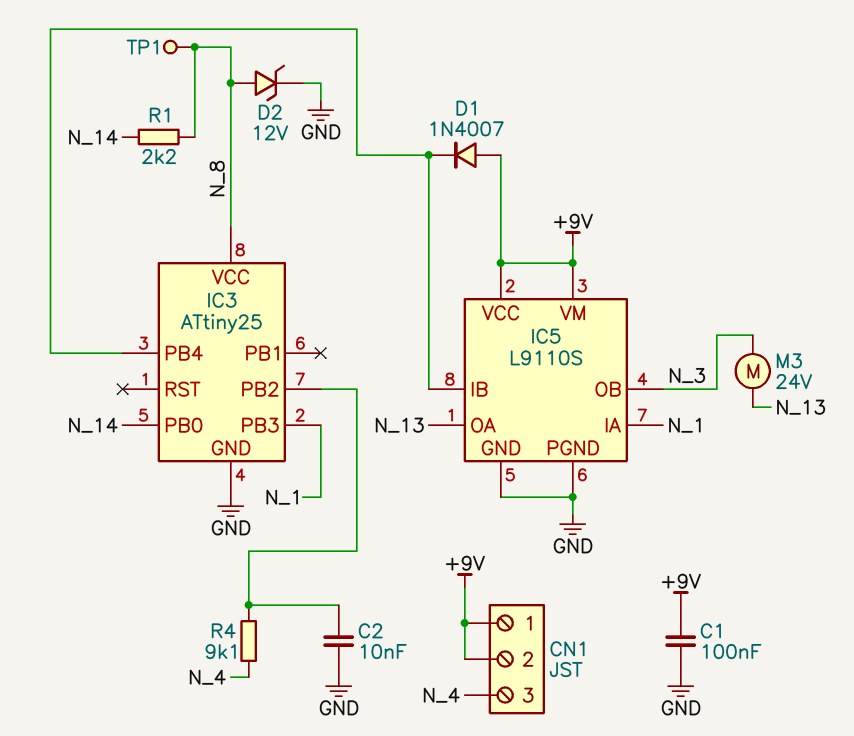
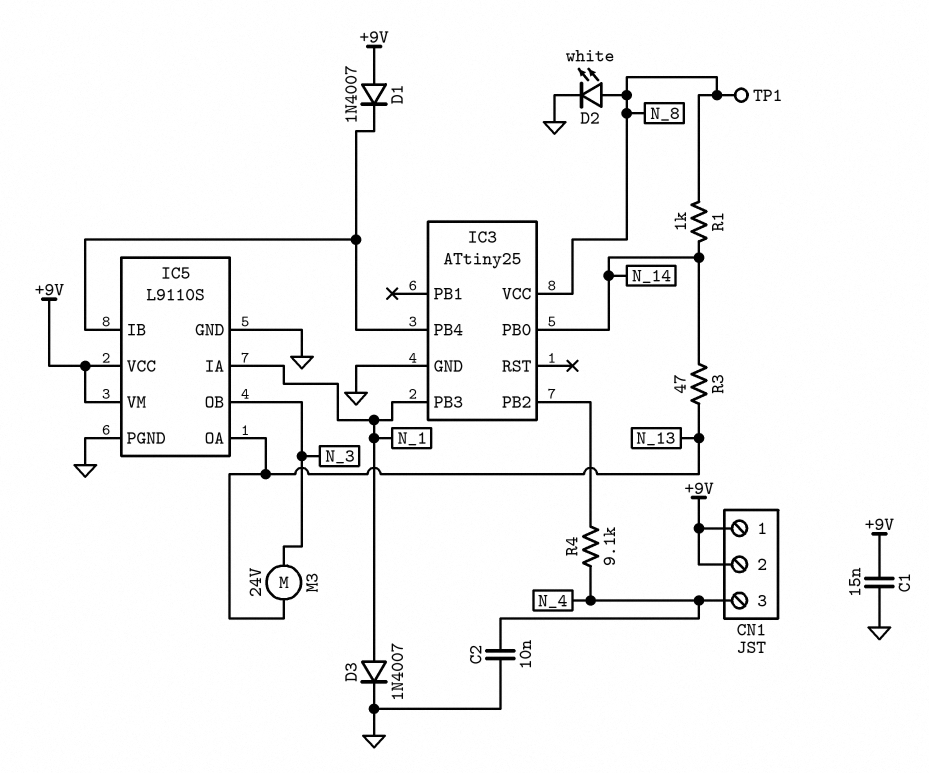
C1: 100nF (+9V, GND) -> 15nF (+9V, GND)
C2: 10nF (GND, IC3/PB2) -> 10nF (GND, N_4)
D2: zener 12V (A N_8, K GND) -> LED white (A N_8, K GND)
D3: none -> diode 1N4007 (A N_1, K GND)
R1: 2.2k (N_8, N_14) -> 1k (N_8, N_14)
R3: none -> 47 (N_13, N_14)

